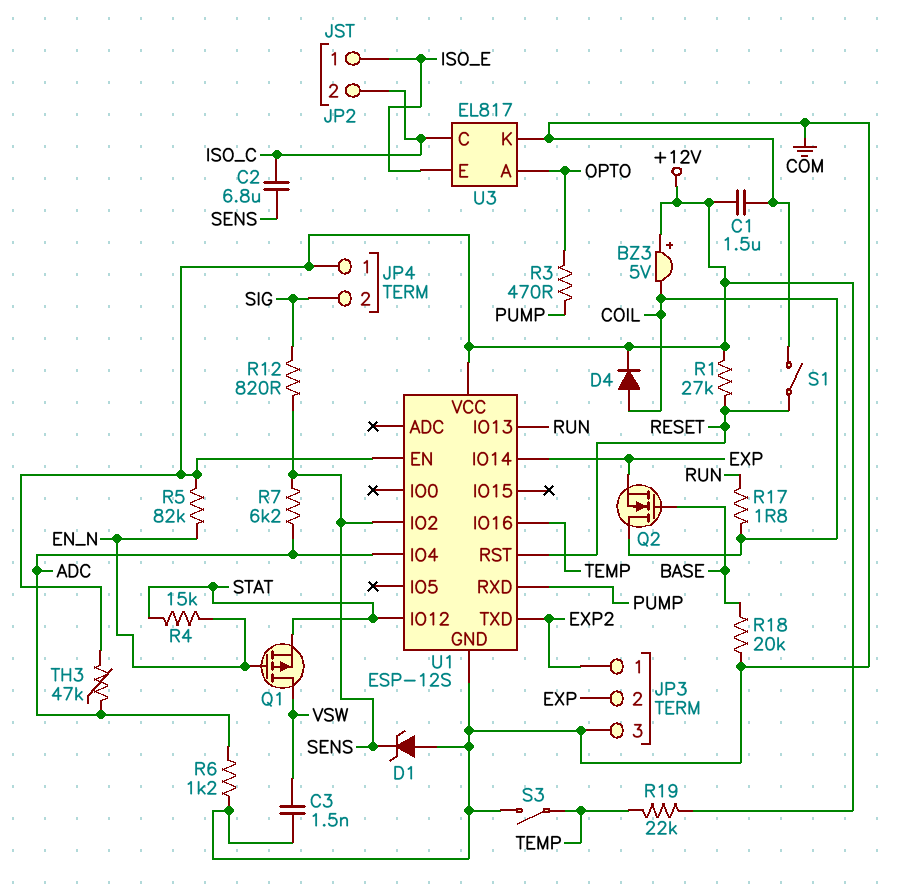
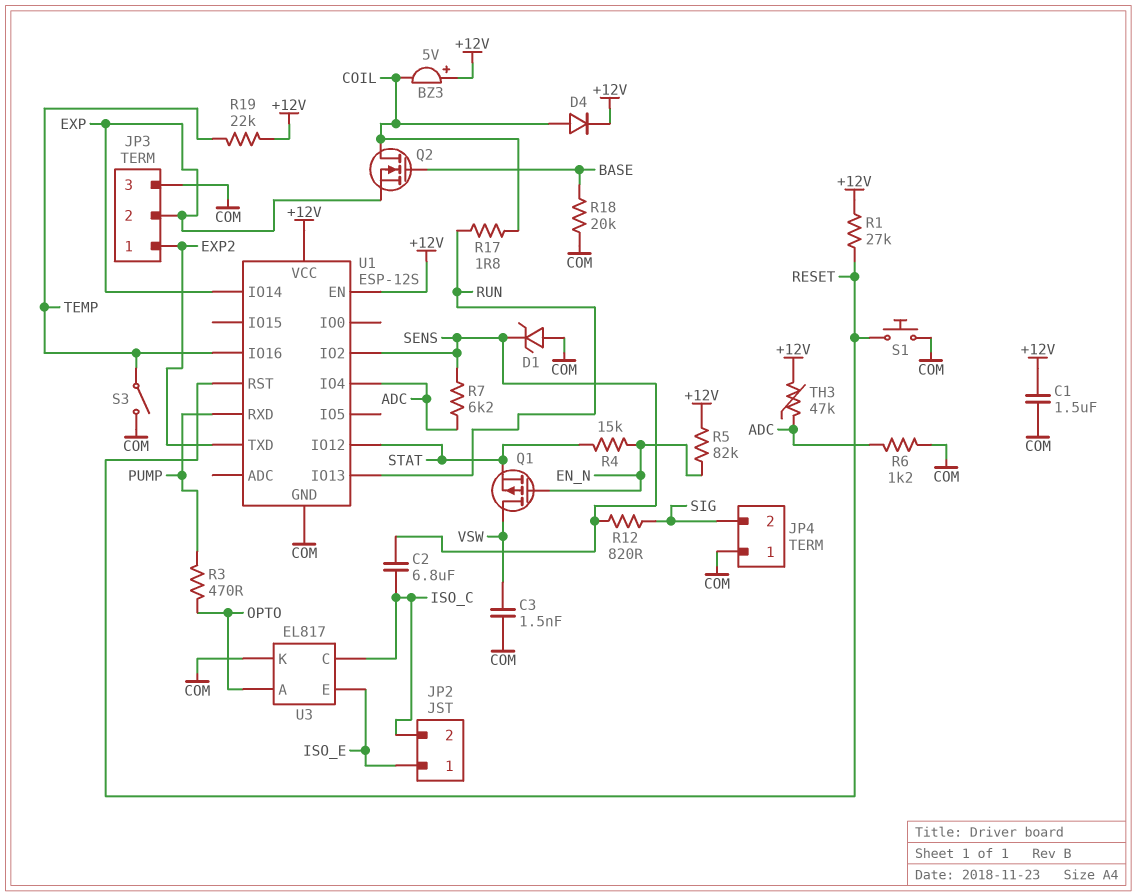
JP4 pin 1: +12V -> COM
S1: switch (COM, RESET) -> button (COM, RESET)

